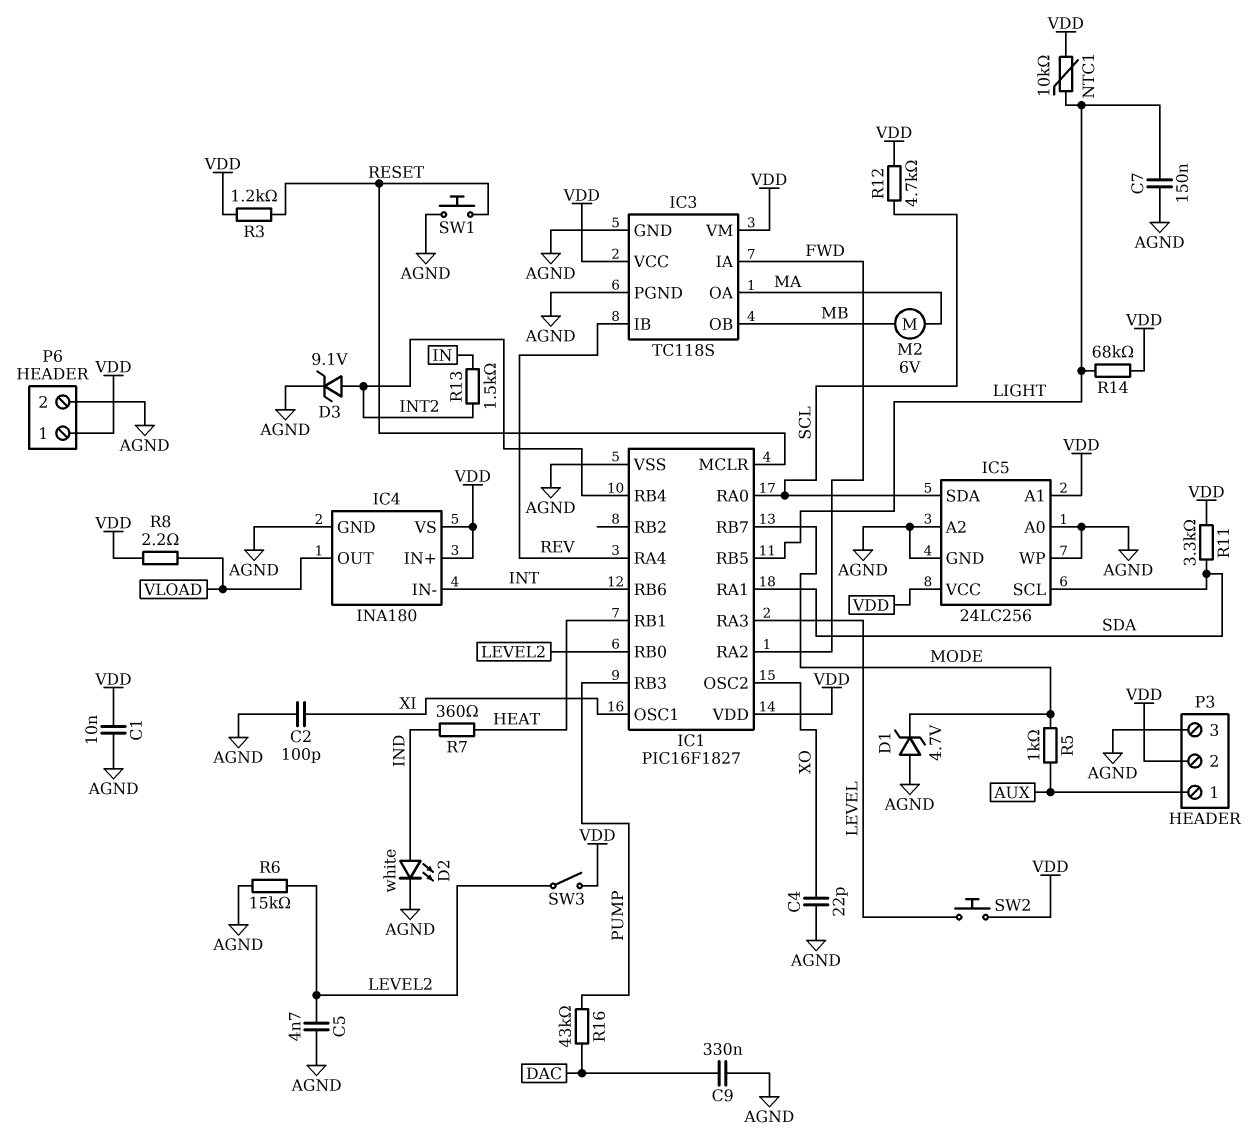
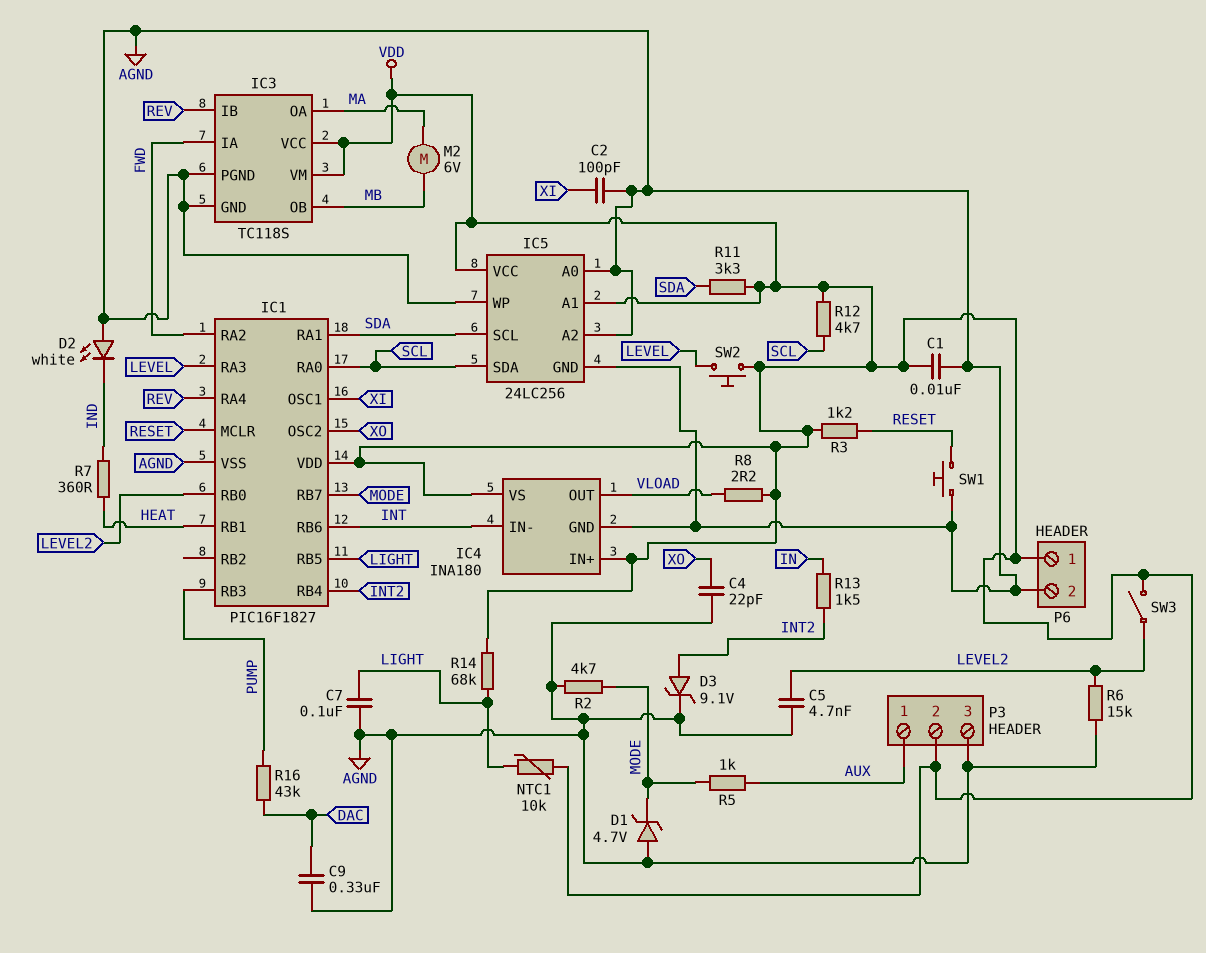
C7: 150nF (AGND, LIGHT) -> 100nF (AGND, LIGHT)
D2: LED white (A IND, K AGND) -> LED white (A AGND, K IND)
R2: none -> 4.7k (AGND, MODE)

